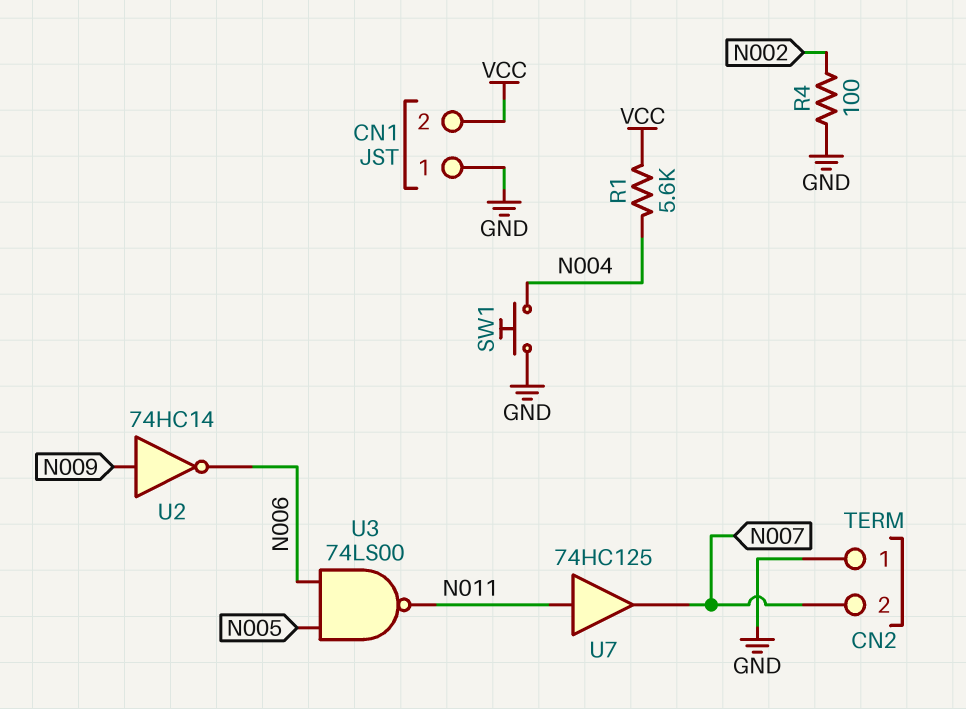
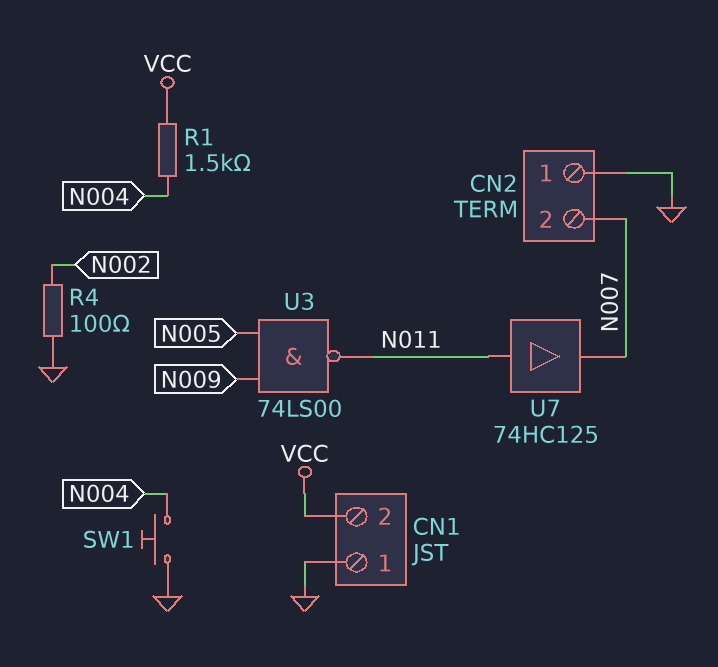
R1: 5.6k (N004, VCC) -> 1.5k (N004, VCC)
U2: NOT 74HC14 (in N009, out N006) -> none
U3: NAND 74LS00 (in N005, in N006, out N011) -> NAND 74LS00 (in N005, in N009, out N011)

